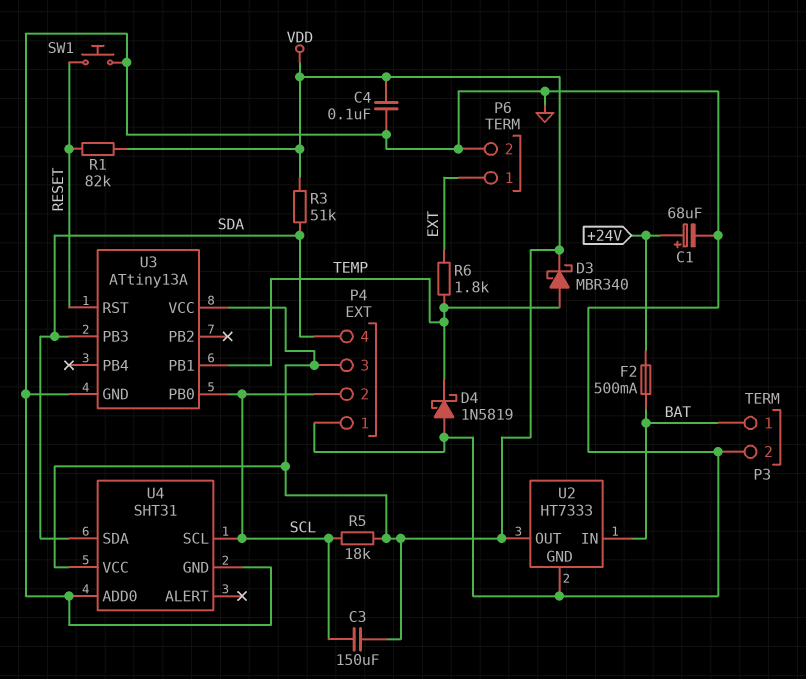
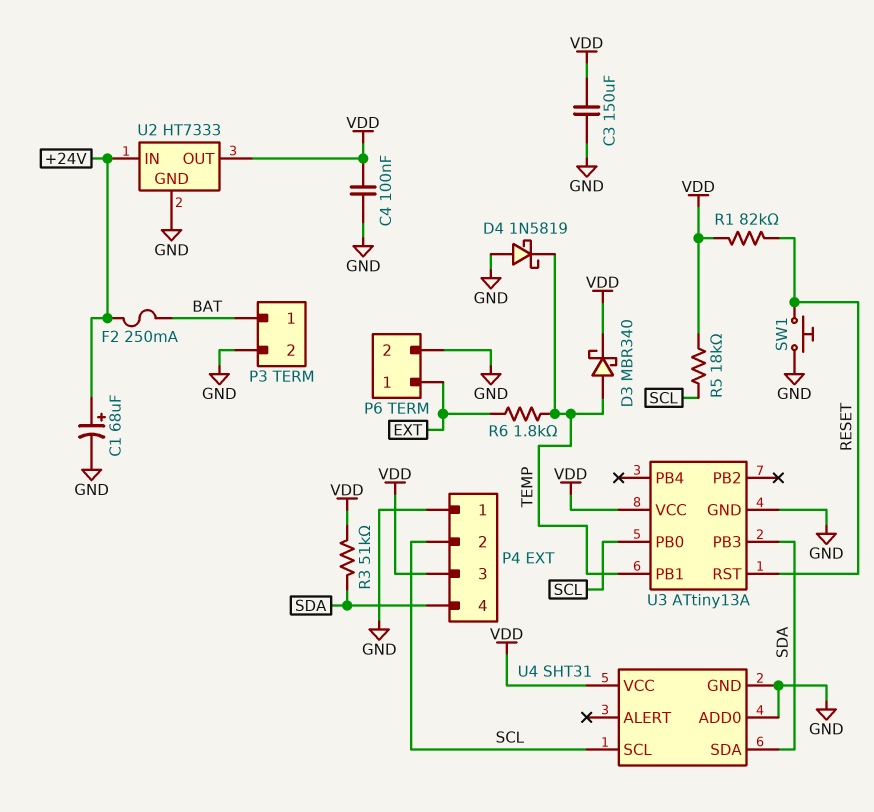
C3: 150uF (SCL, VDD) -> 150uF (GND, VDD)
F2: 500mA (+24V, BAT) -> 250mA (+24V, BAT)
U2 pin IN: BAT -> +24V

